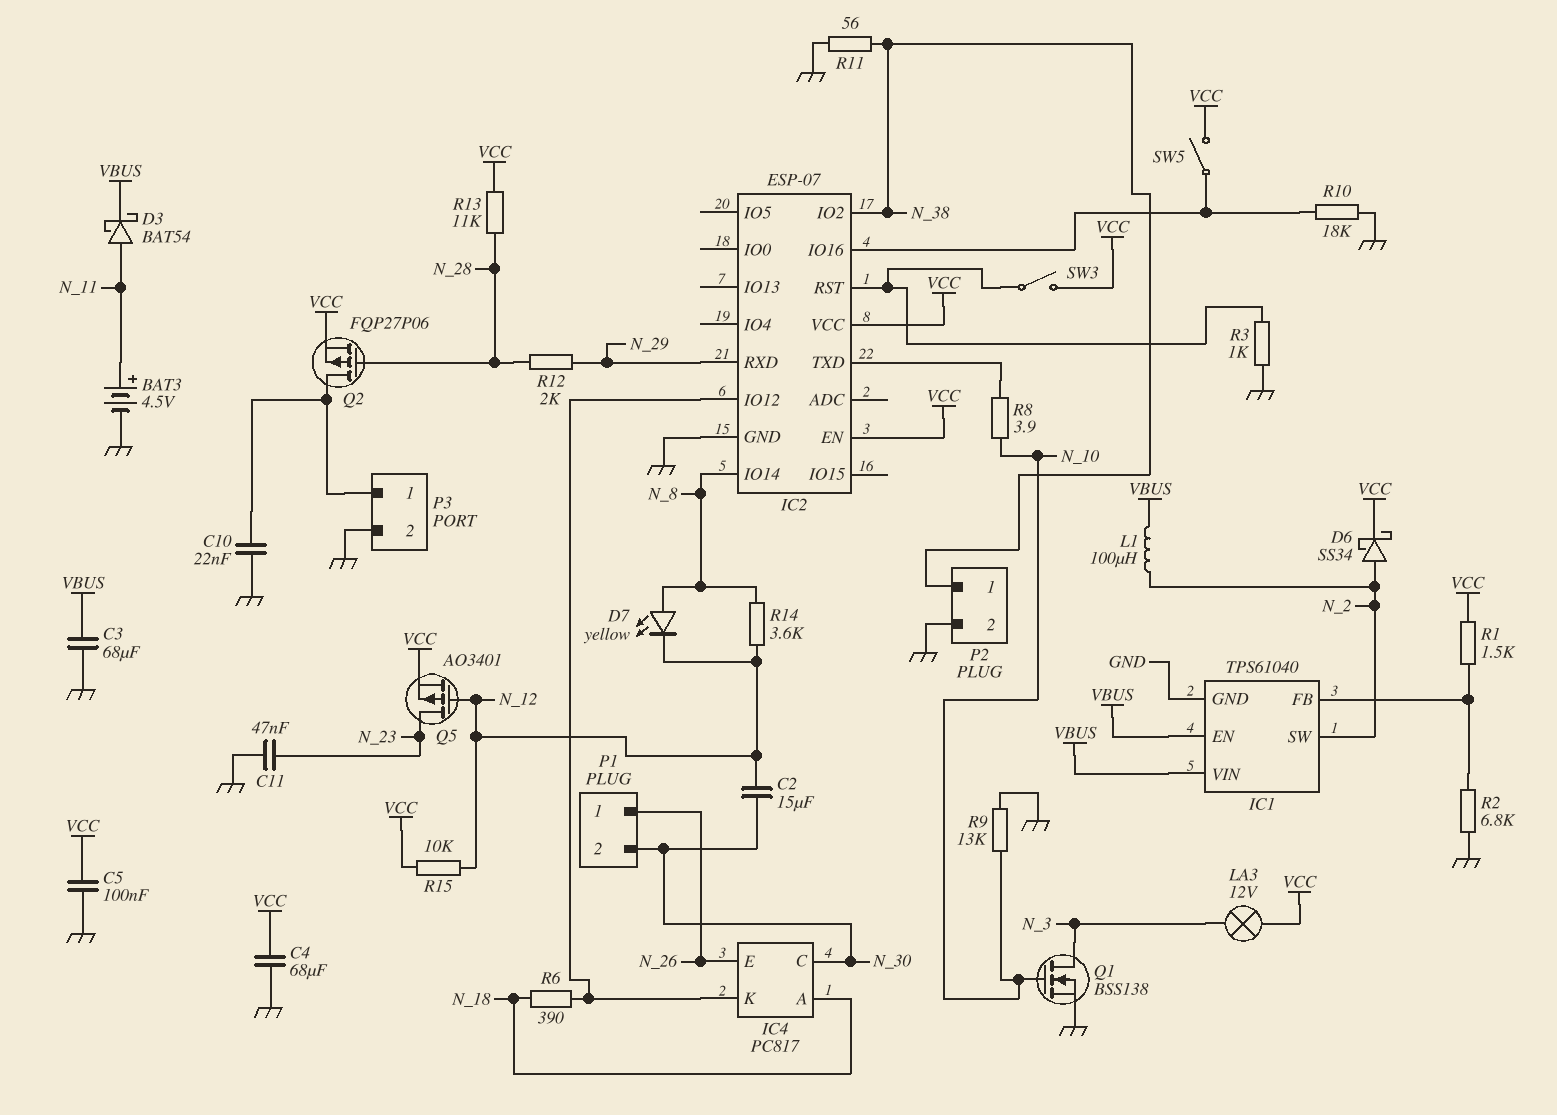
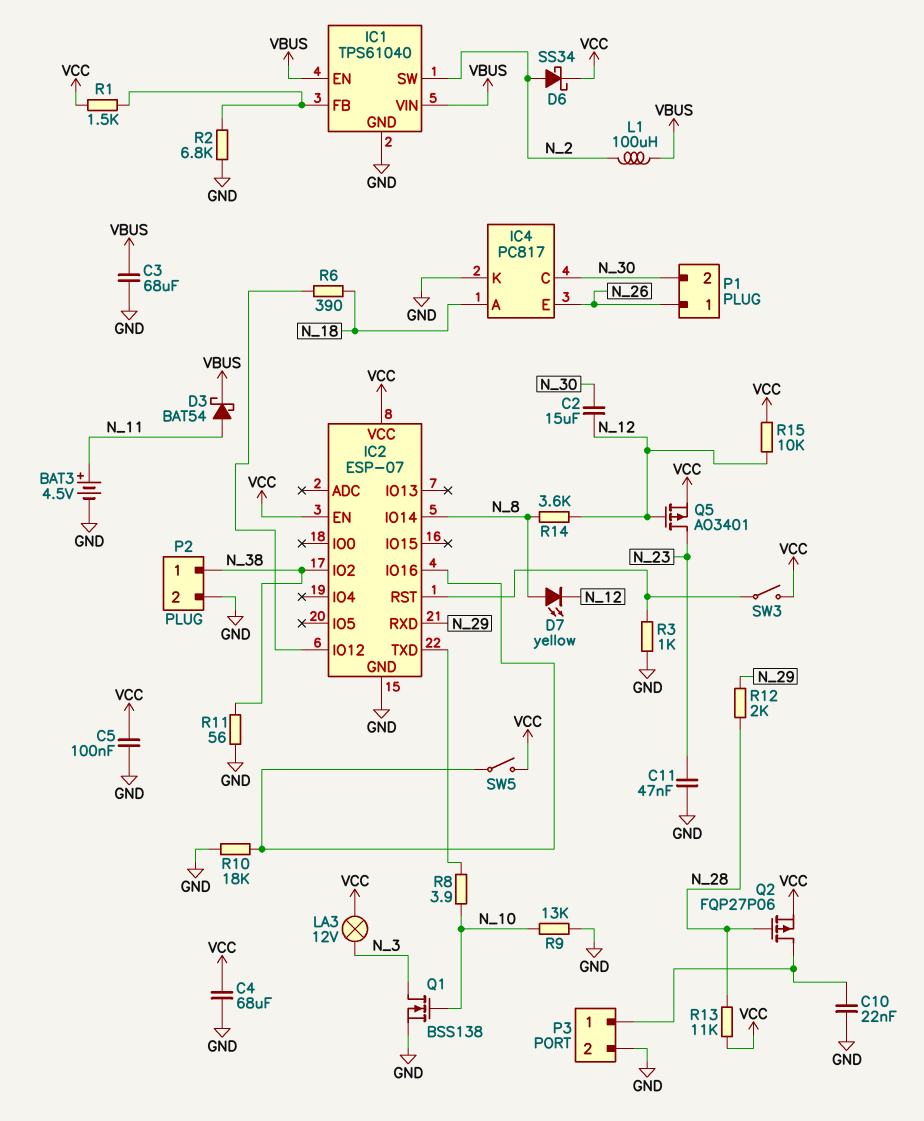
IC4 pin K: IC2/IO12 -> GND

